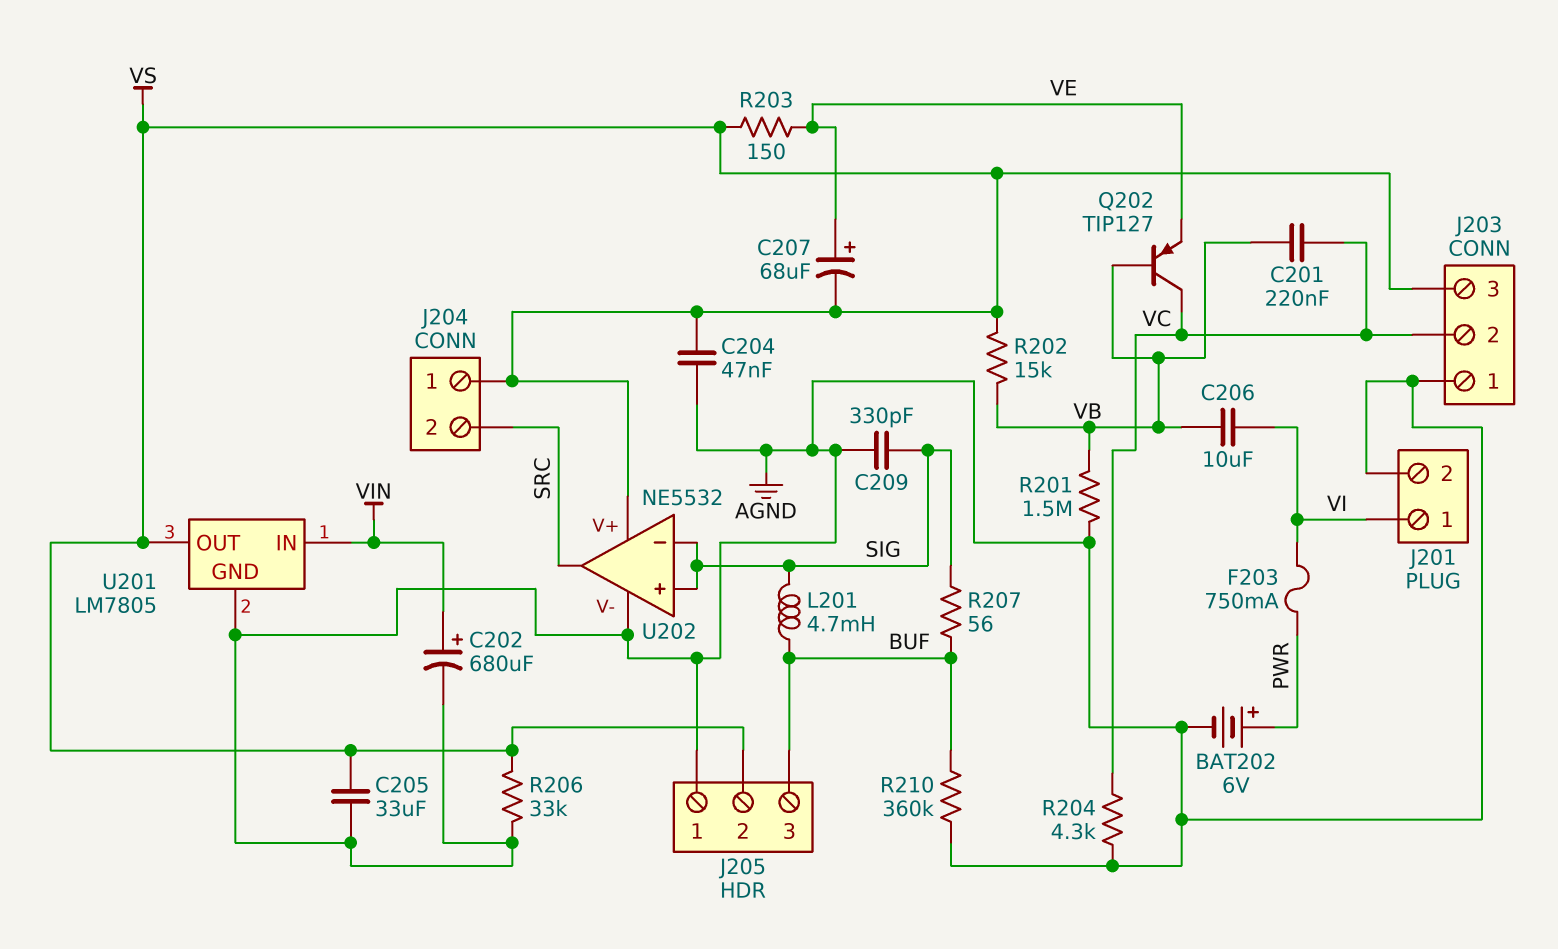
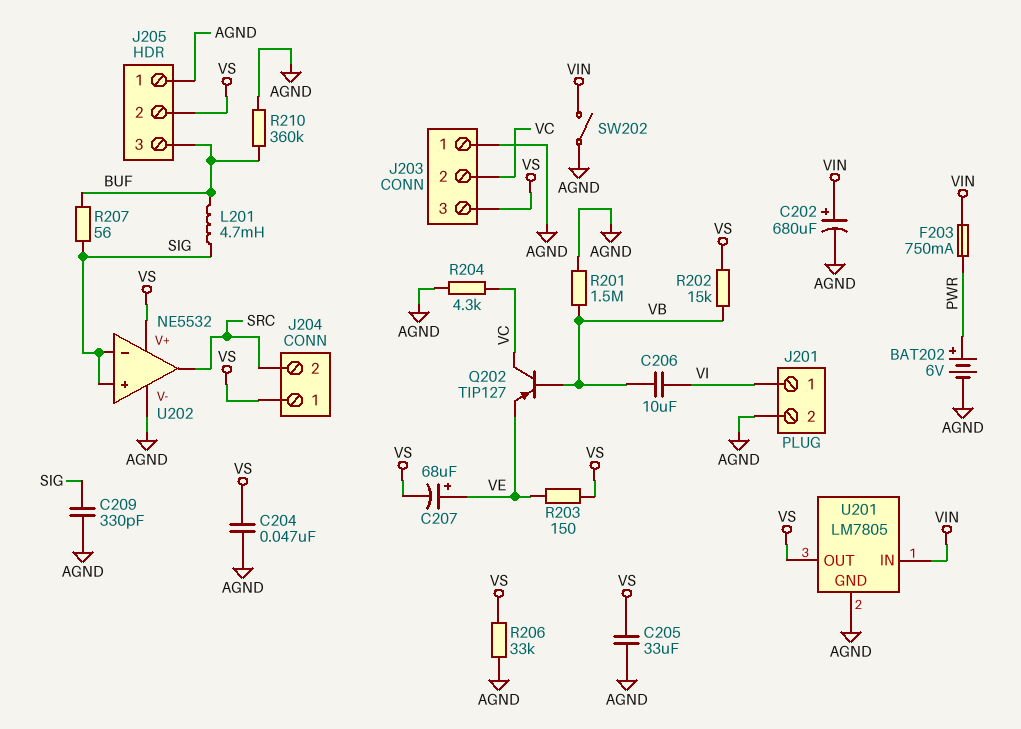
C201: 220nF (VB, VC) -> none
F203: 750mA (PWR, VI) -> 750mA (PWR, VIN)
SW202: none -> switch (AGND, VIN)

